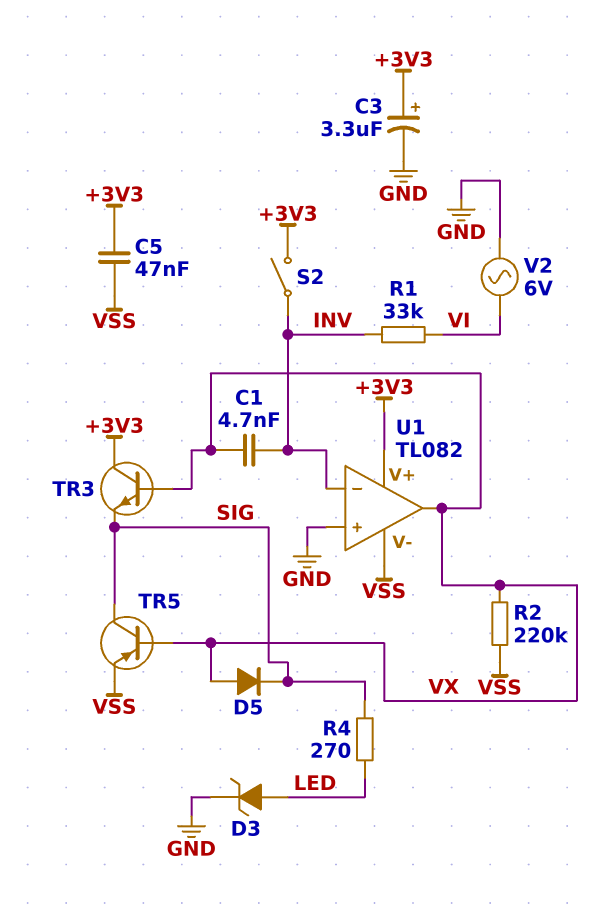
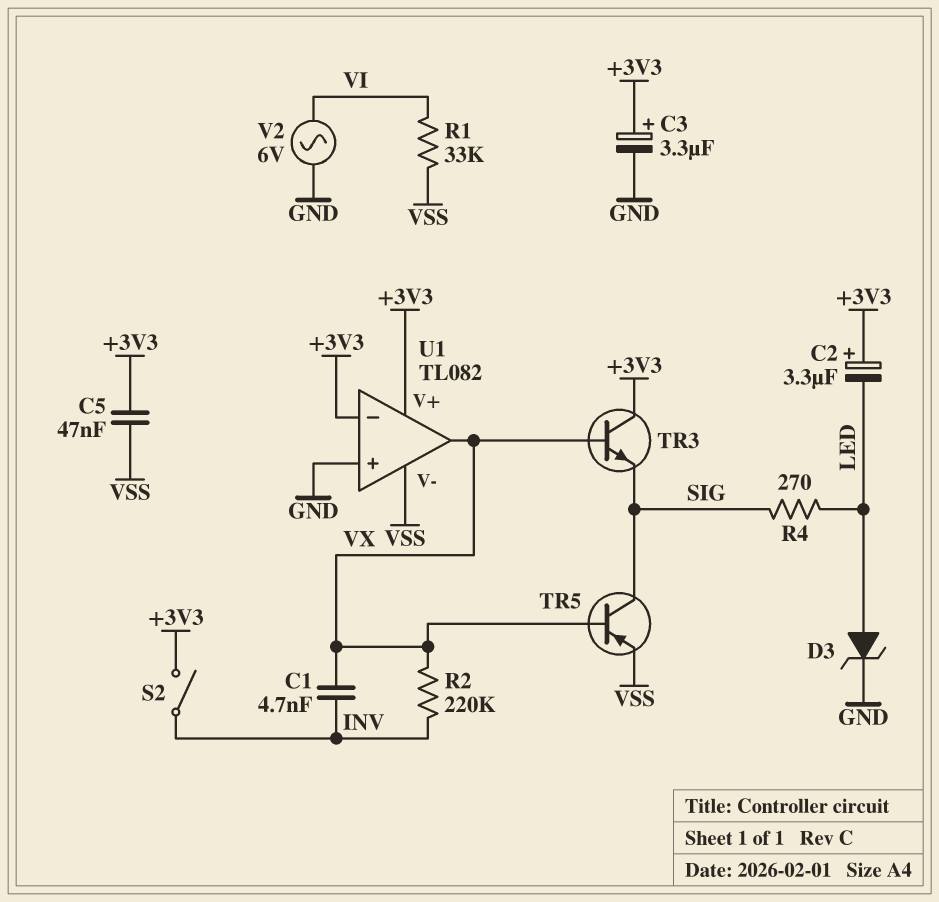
C2: none -> 3.3uF (plus +3V3, minus LED)
D5: diode (A VX, K SIG) -> none
R1: 33k (INV, VI) -> 33k (VI, VSS)
R2: 220k (VSS, VX) -> 220k (INV, VX)
U1 pin in-: INV -> +3V3

